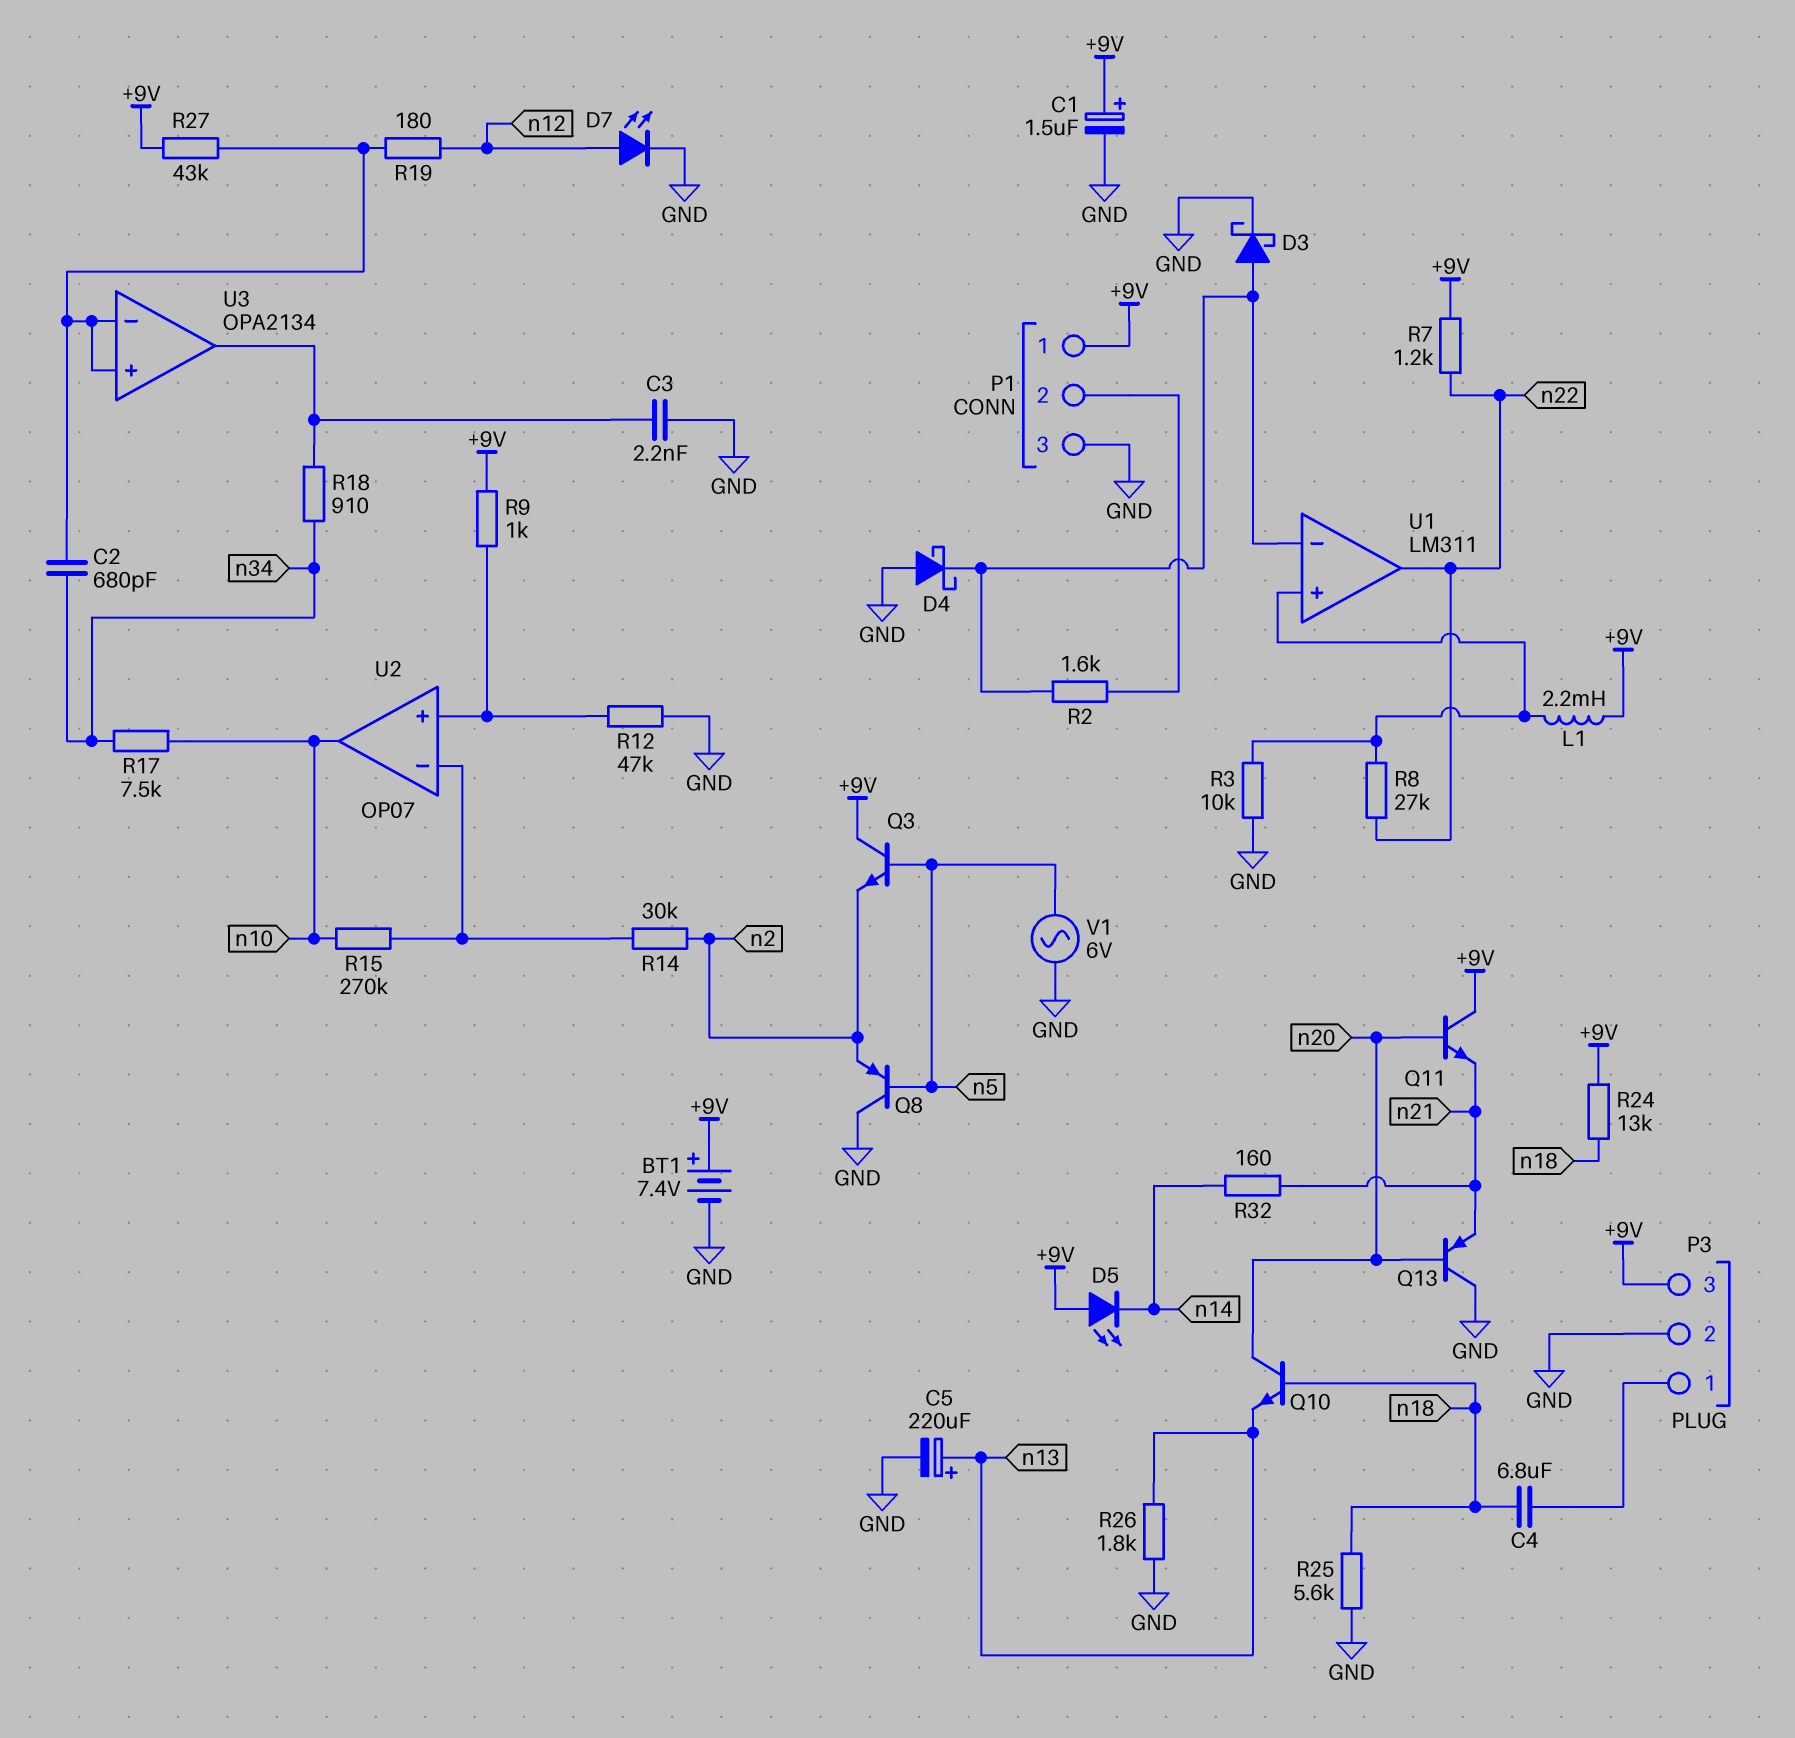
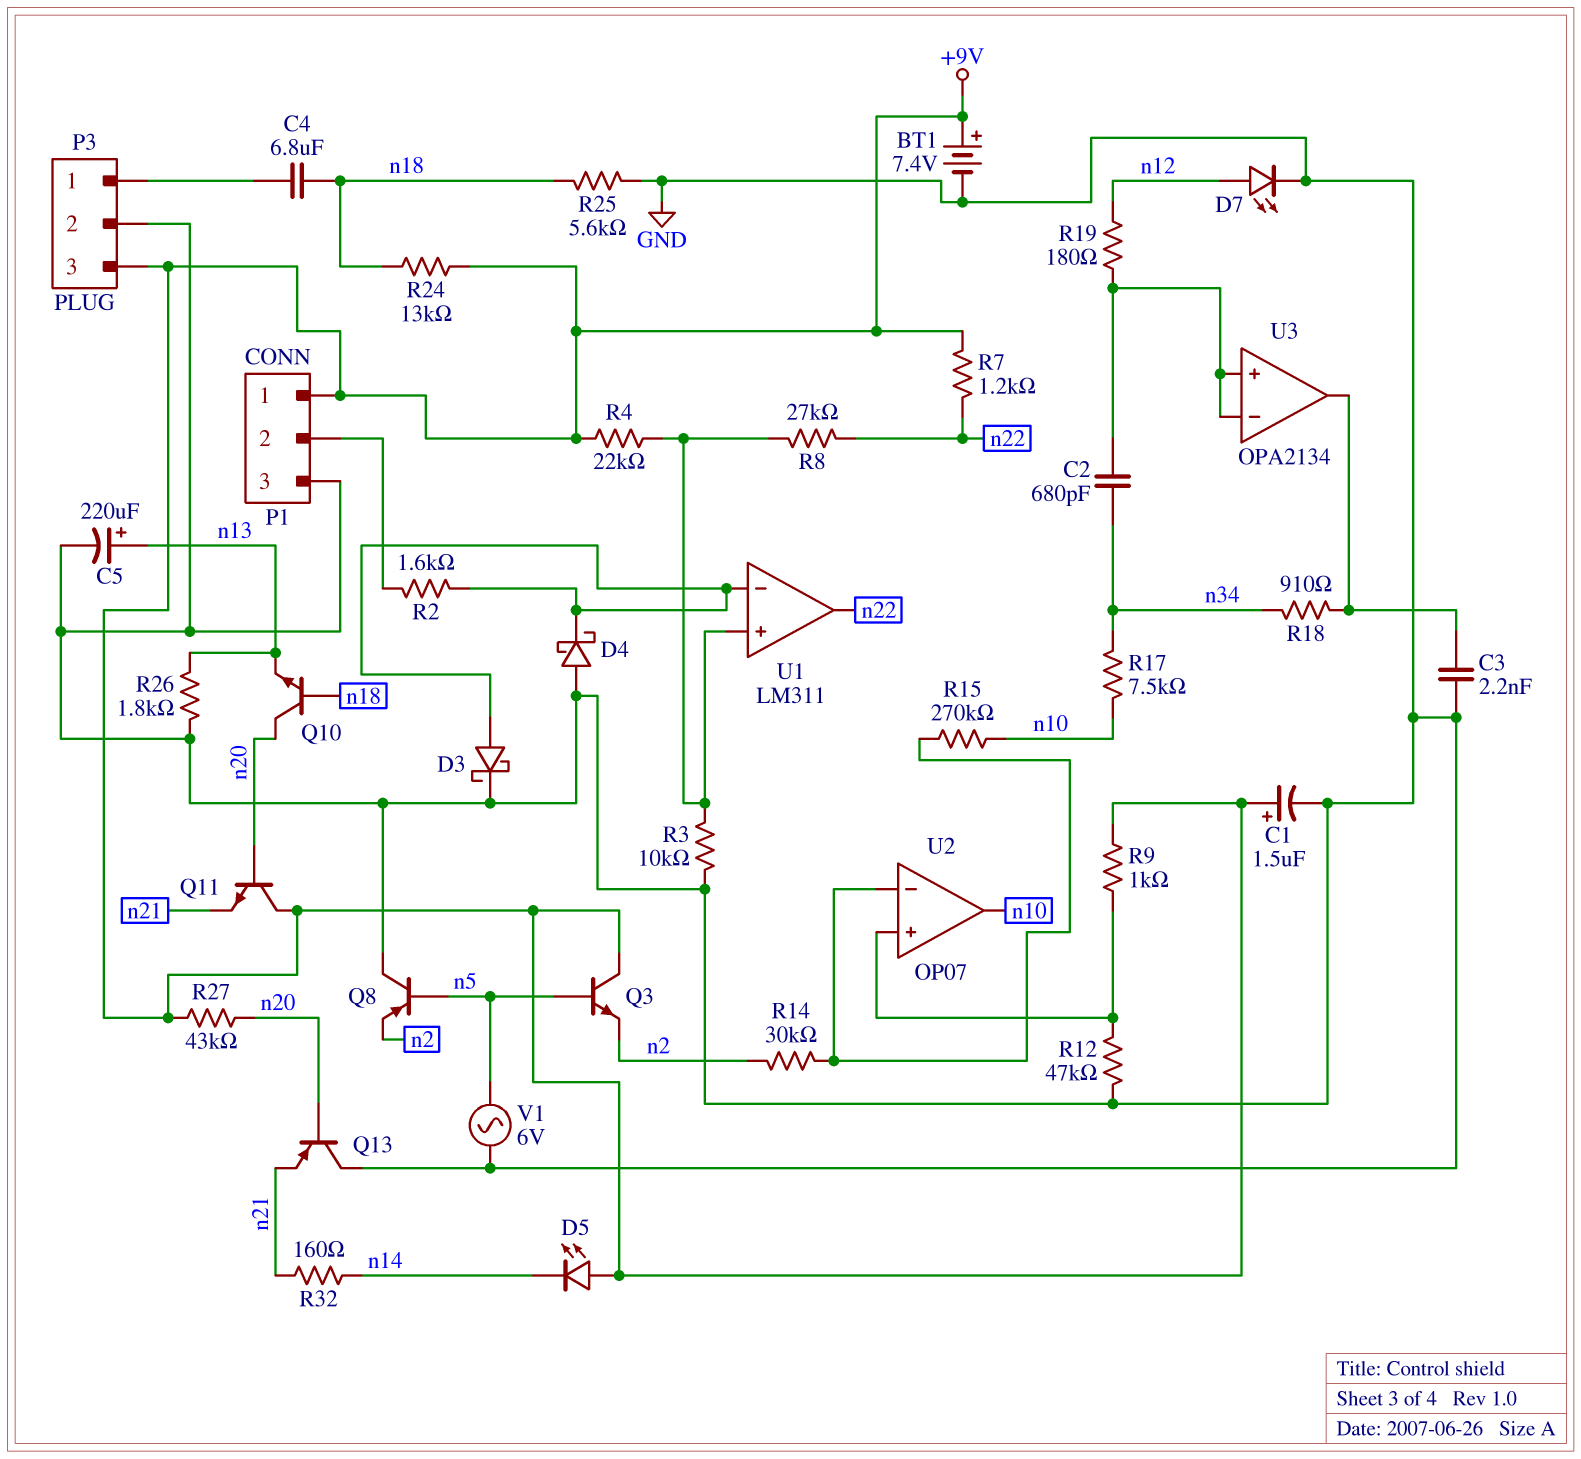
L1: 2.2mH (+9V, U1/in+) -> none
R4: none -> 22k (+9V, U1/in+)
R27: 43k (+9V, U3/in+) -> 43k (+9V, n20)

